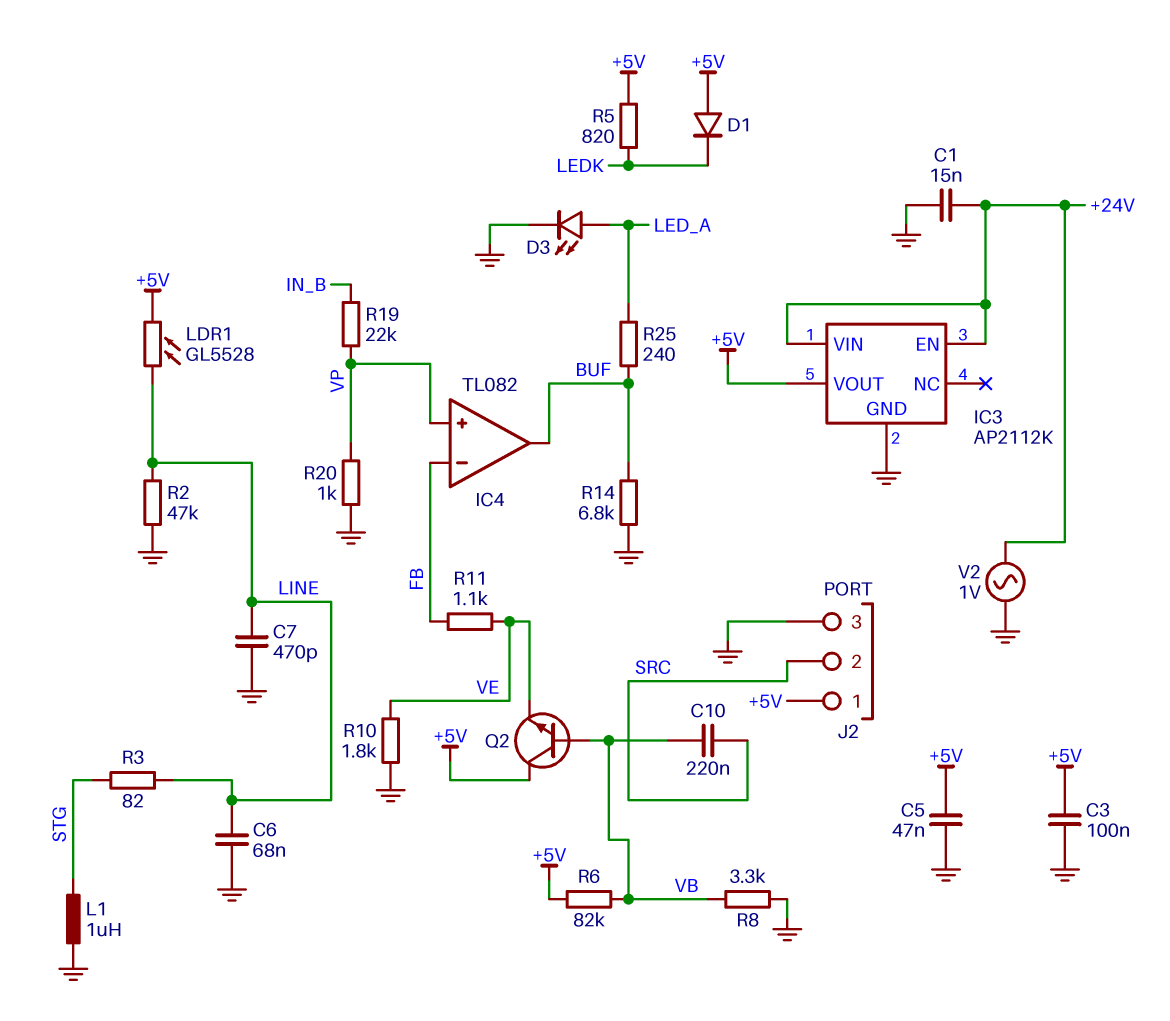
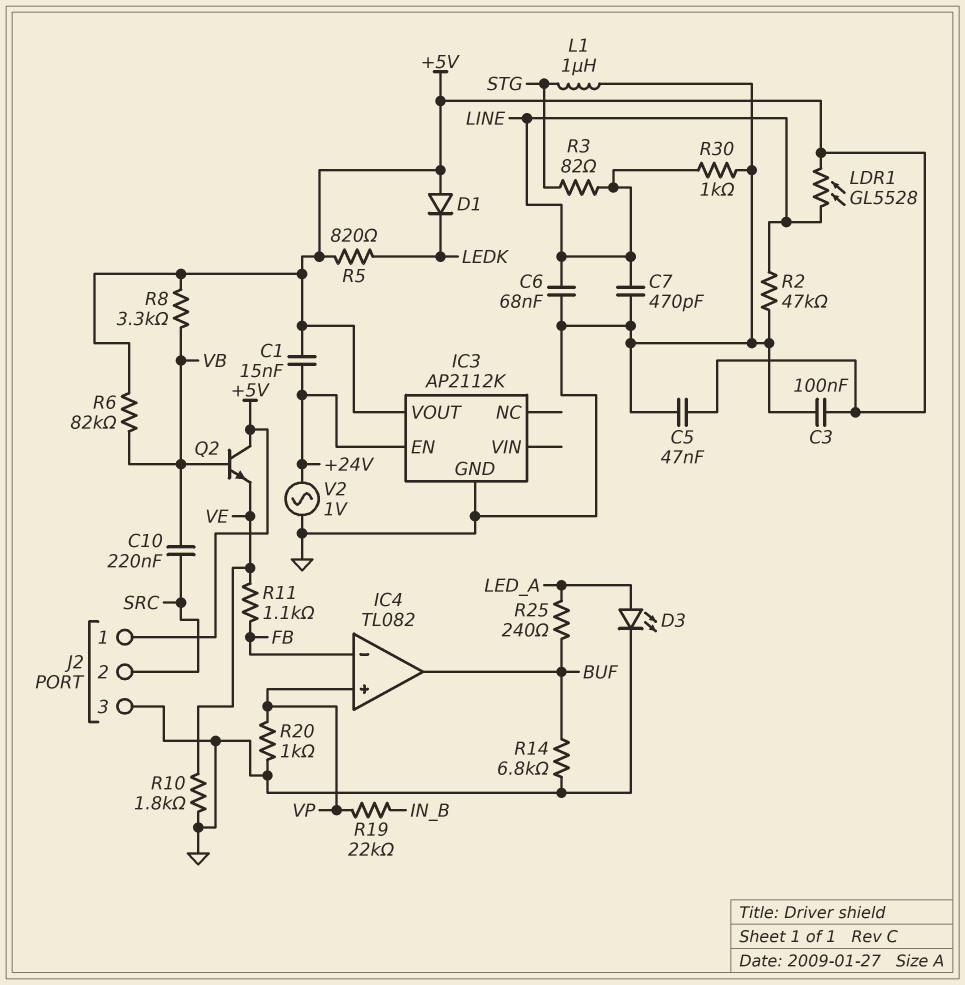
C1: 15nF (+24V, GND) -> 15nF (+5V, +24V)
IC3 pin VIN: +24V -> none
R8: 3.3k (GND, VB) -> 3.3k (+5V, VB)
R30: none -> 1k (GND, LINE)

